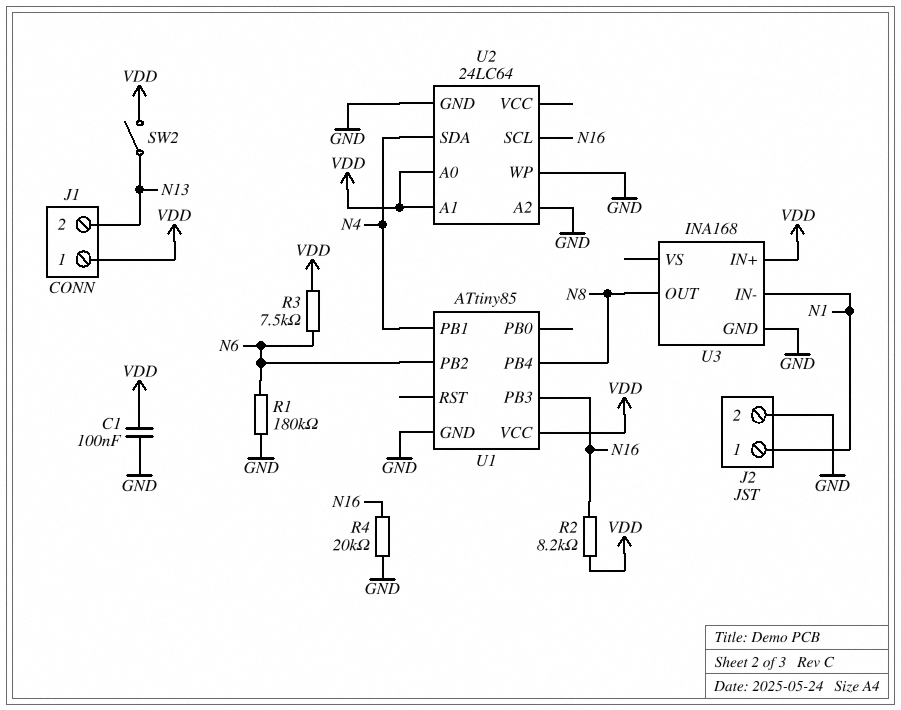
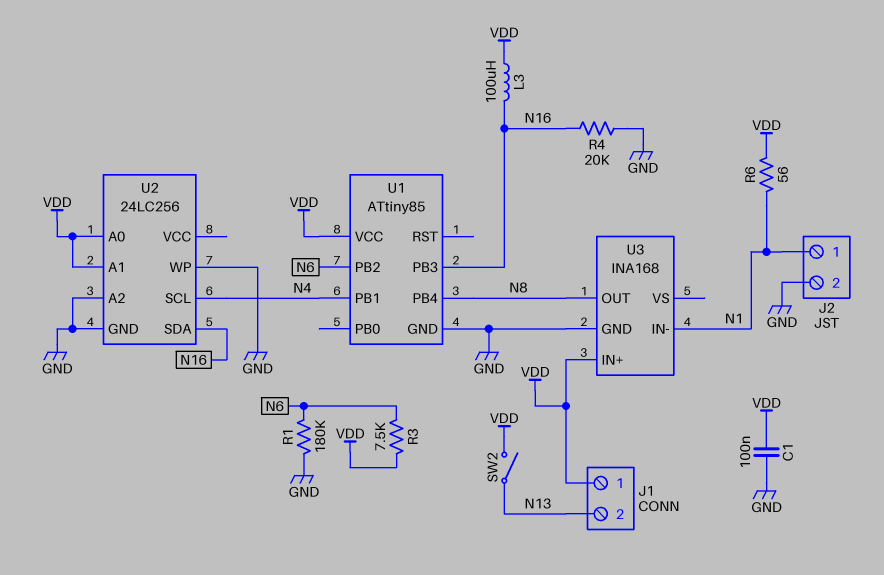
L3: none -> 100uH (N16, VDD)
R2: 8.2k (N16, VDD) -> none
R6: none -> 56 (N1, VDD)
U2: 24LC64 -> 24LC256
U2 pin SCL: N16 -> N4
U2 pin SDA: N4 -> N16

